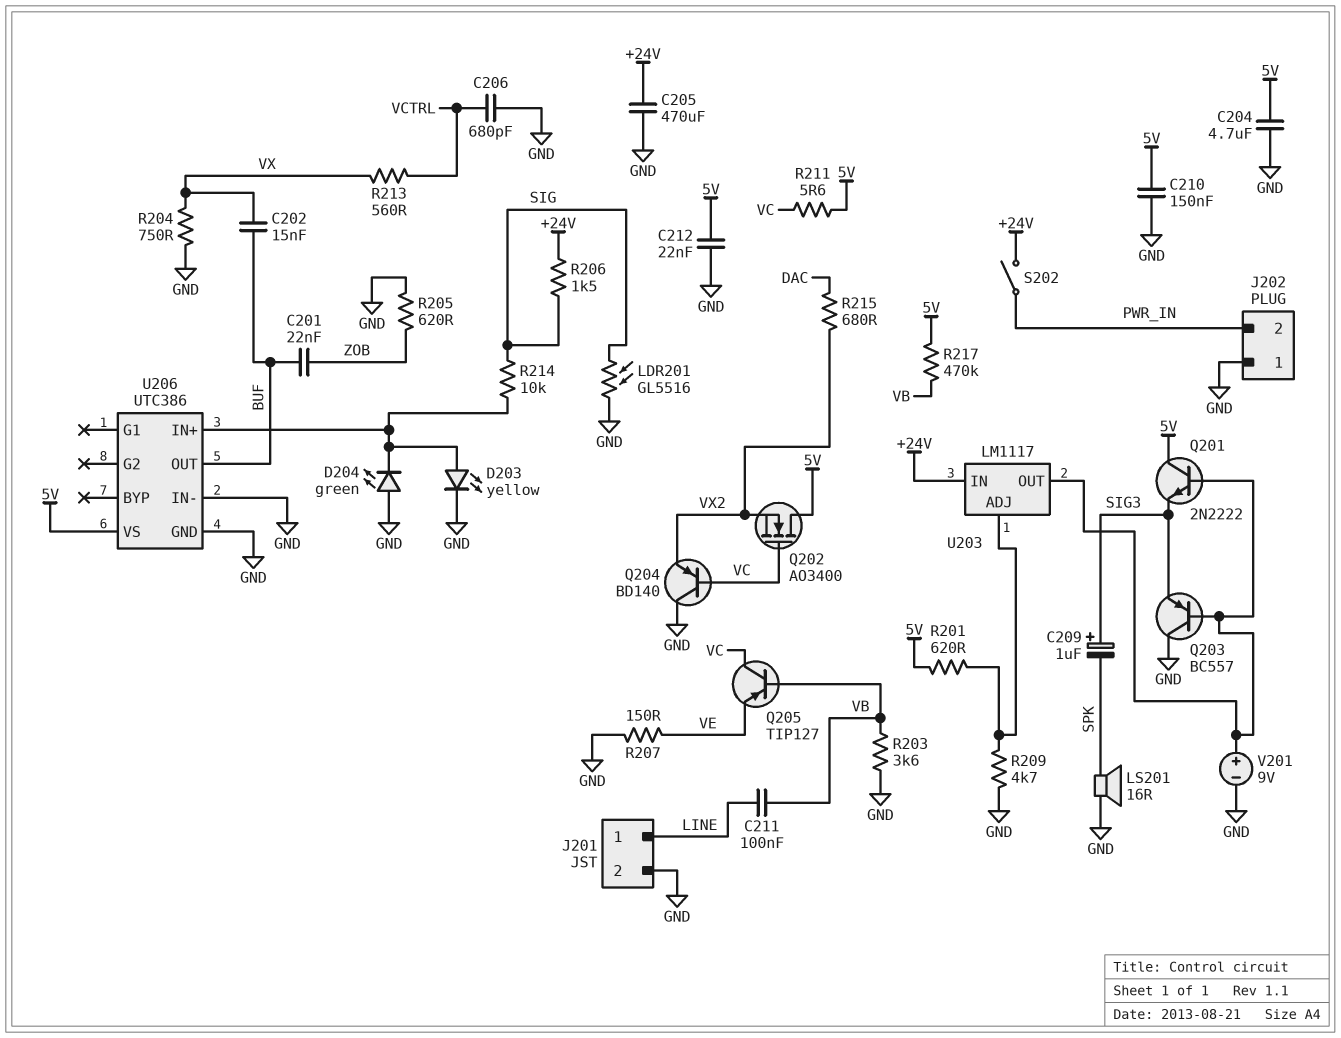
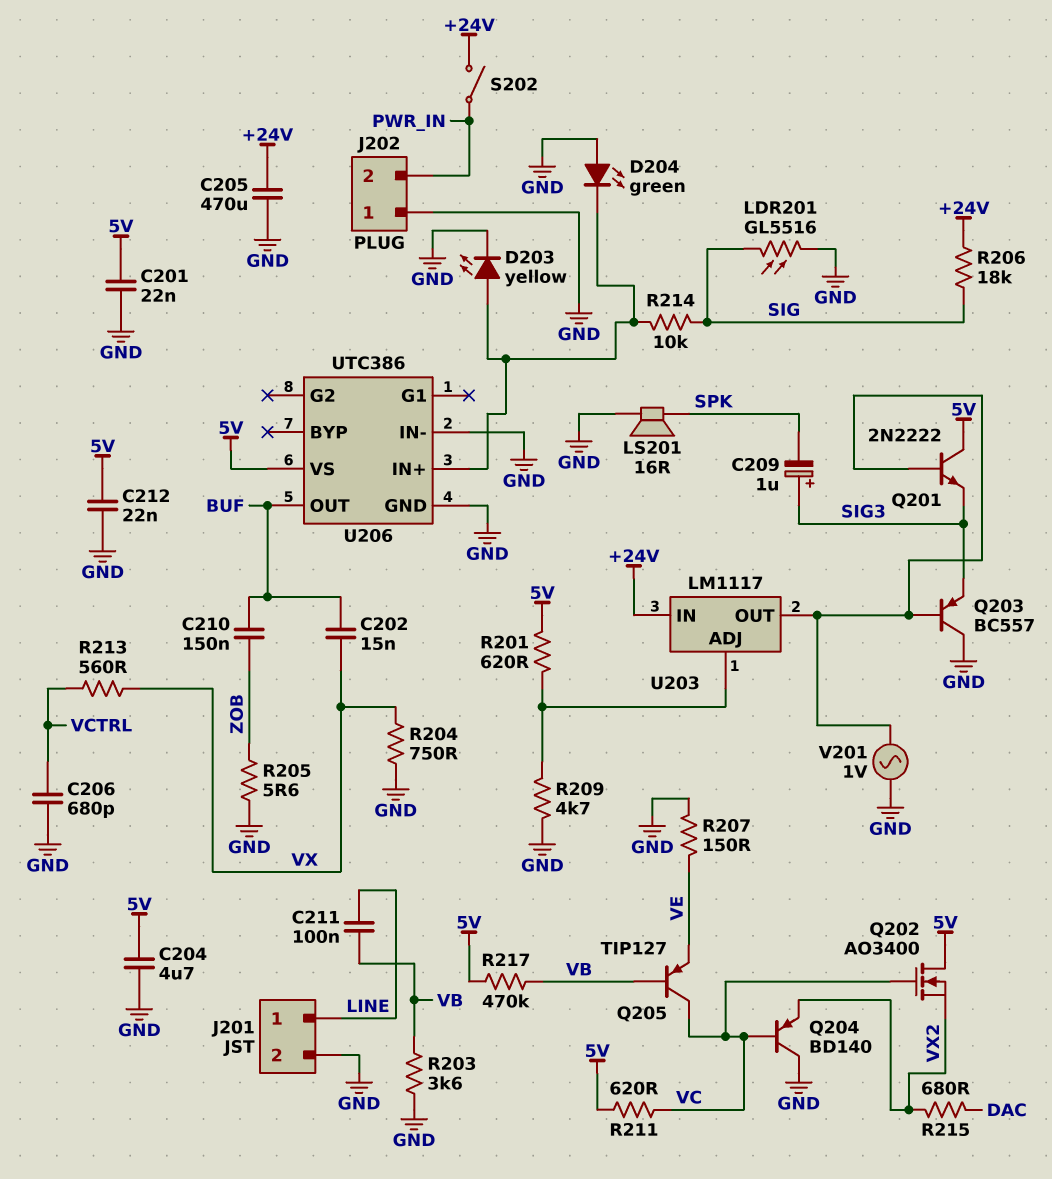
C201: 22nF (BUF, ZOB) -> 22nF (5V, GND)
C210: 150nF (5V, GND) -> 150nF (BUF, ZOB)
R205: 620 (GND, ZOB) -> 5.6 (GND, ZOB)
R206: 1.5k (+24V, SIG) -> 18k (+24V, SIG)
R211: 5.6 (5V, VC) -> 620 (5V, VC)
V201: 9V (plus U203/OUT, minus GND) -> AC 1V (GND, U203/OUT)

